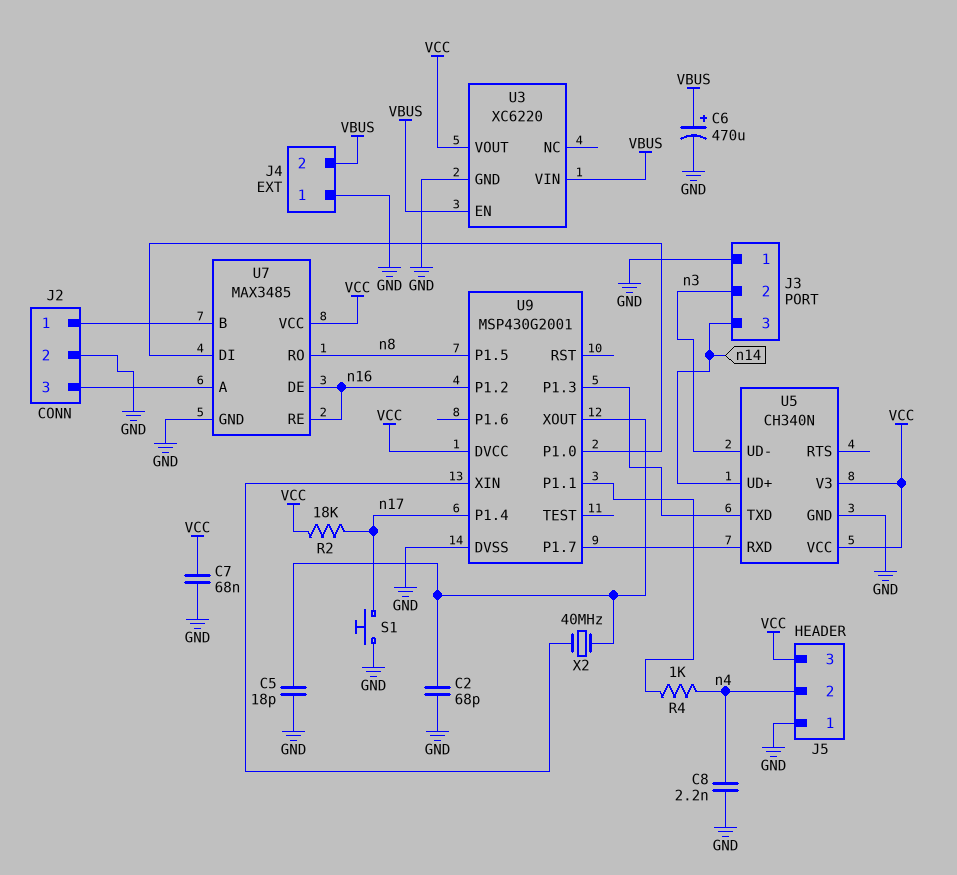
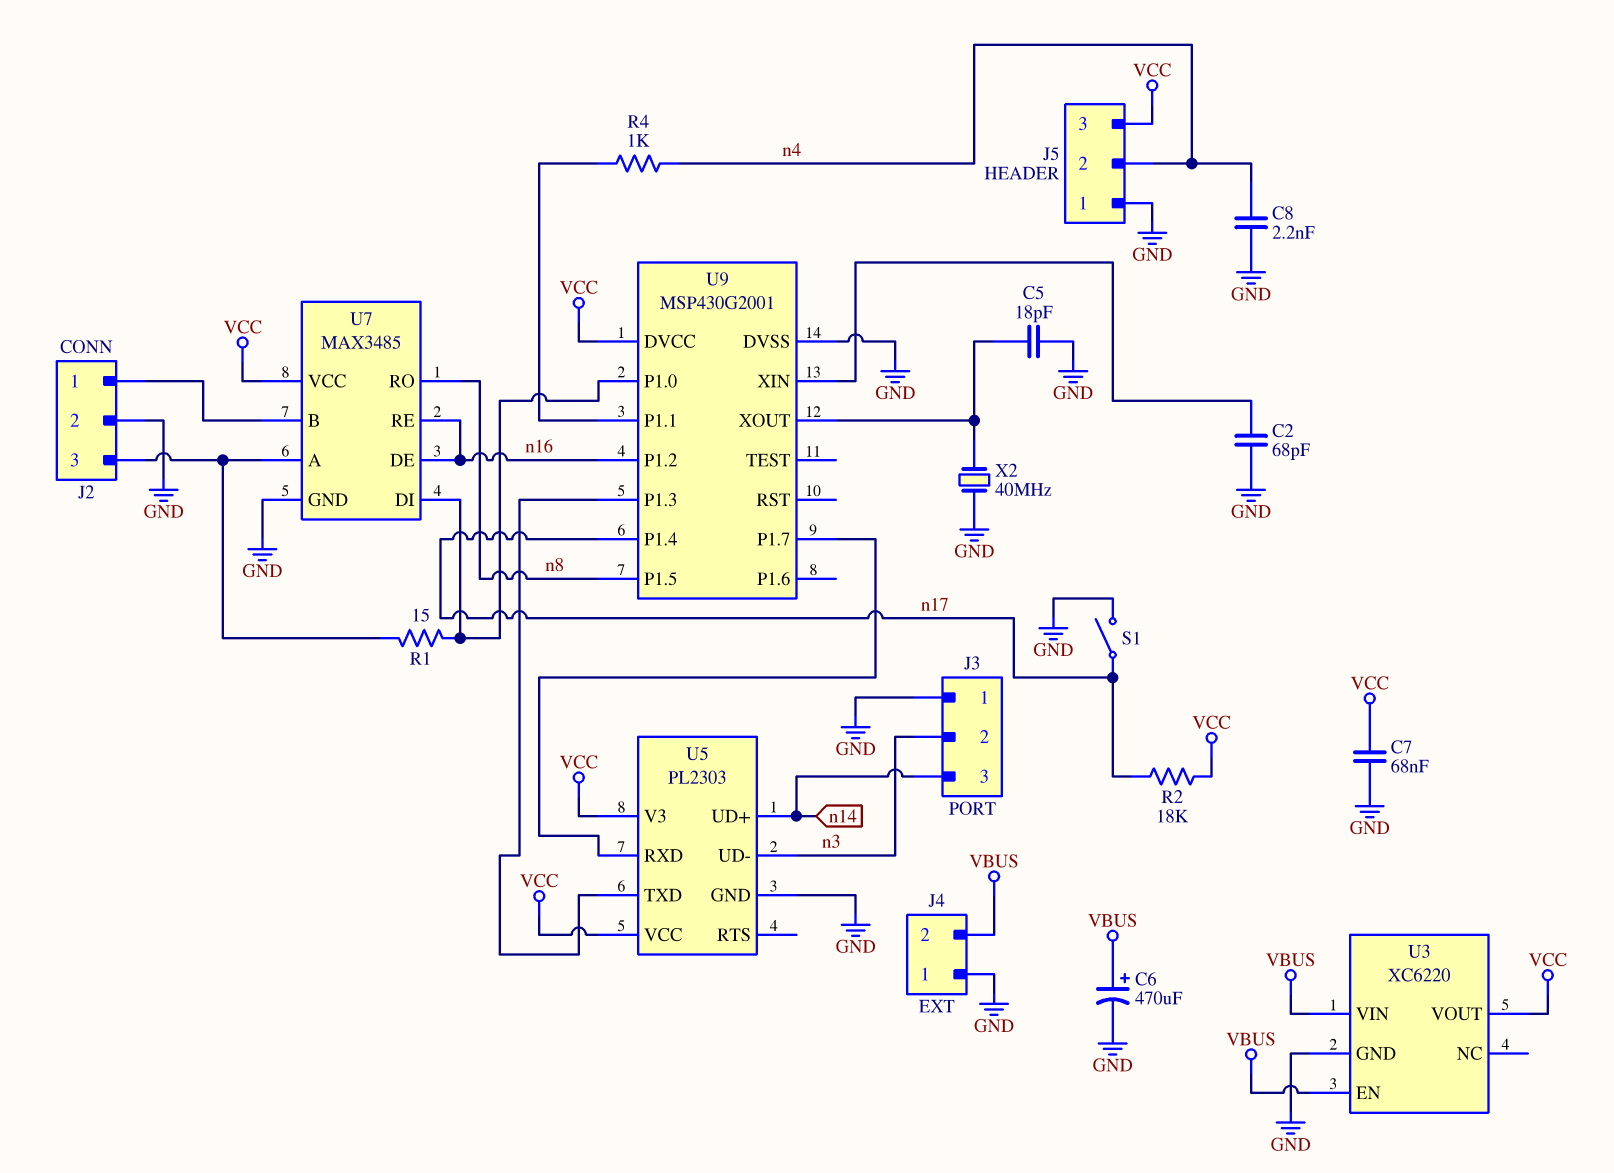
C2: 68pF (GND, U9/XOUT) -> 68pF (GND, U9/XIN)
R1: none -> 15 (J2/3, U7/DI)
S1: button (GND, n17) -> switch (GND, n17)
U5: CH340N -> PL2303
X2: 40MHz (U9/XIN, U9/XOUT) -> 40MHz (GND, U9/XOUT)

